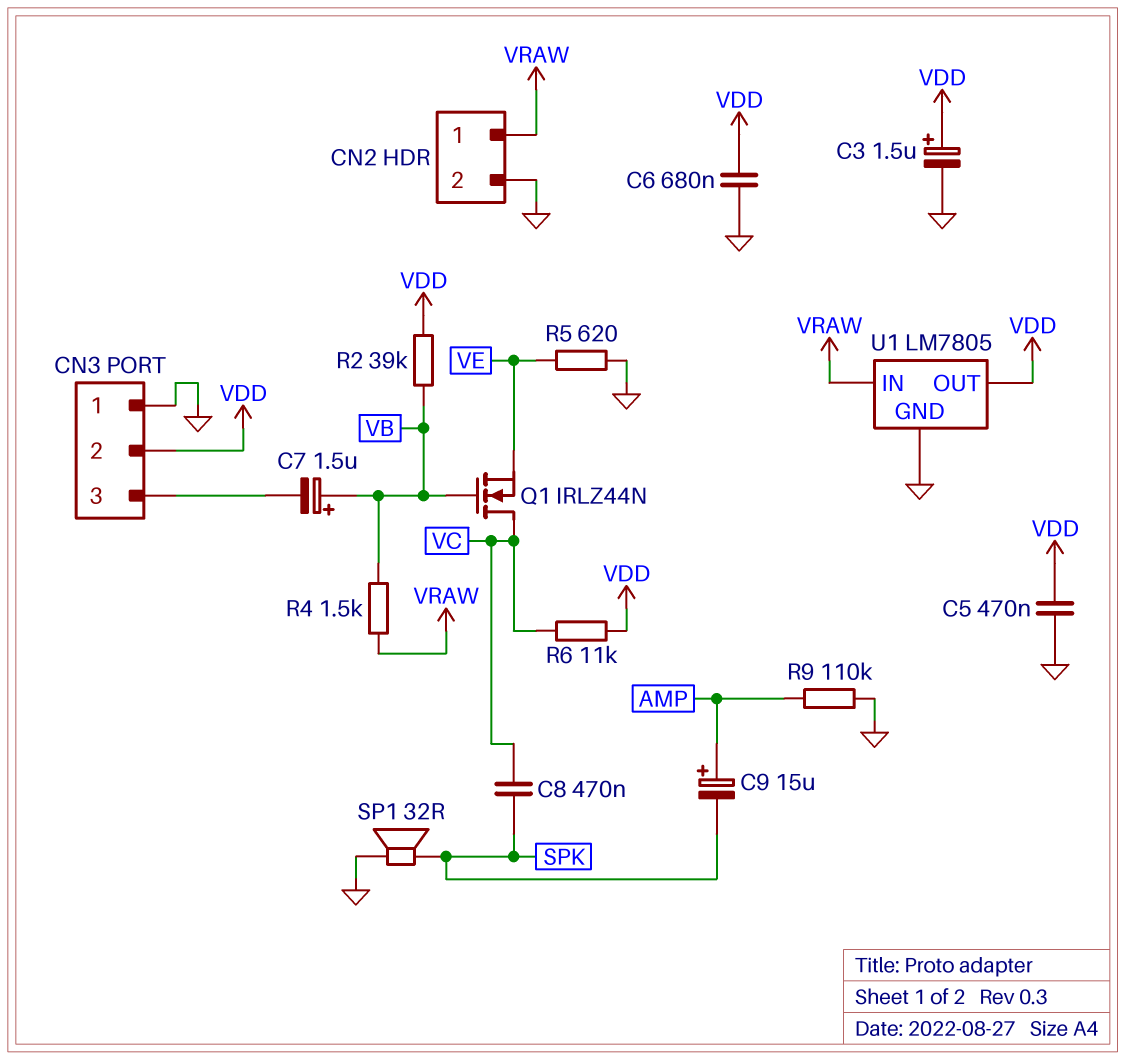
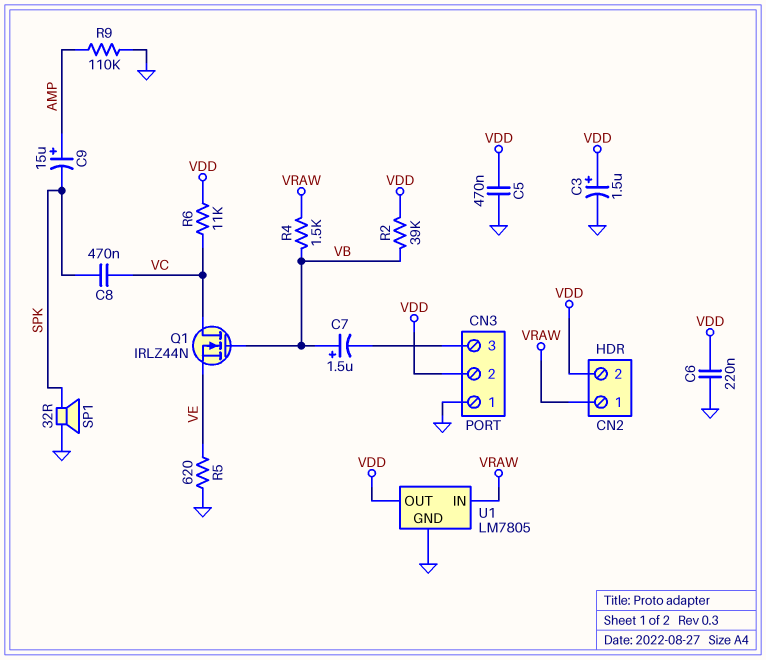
C6: 680nF (GND, VDD) -> 220nF (GND, VDD)
CN2 pin 2: GND -> VDD

